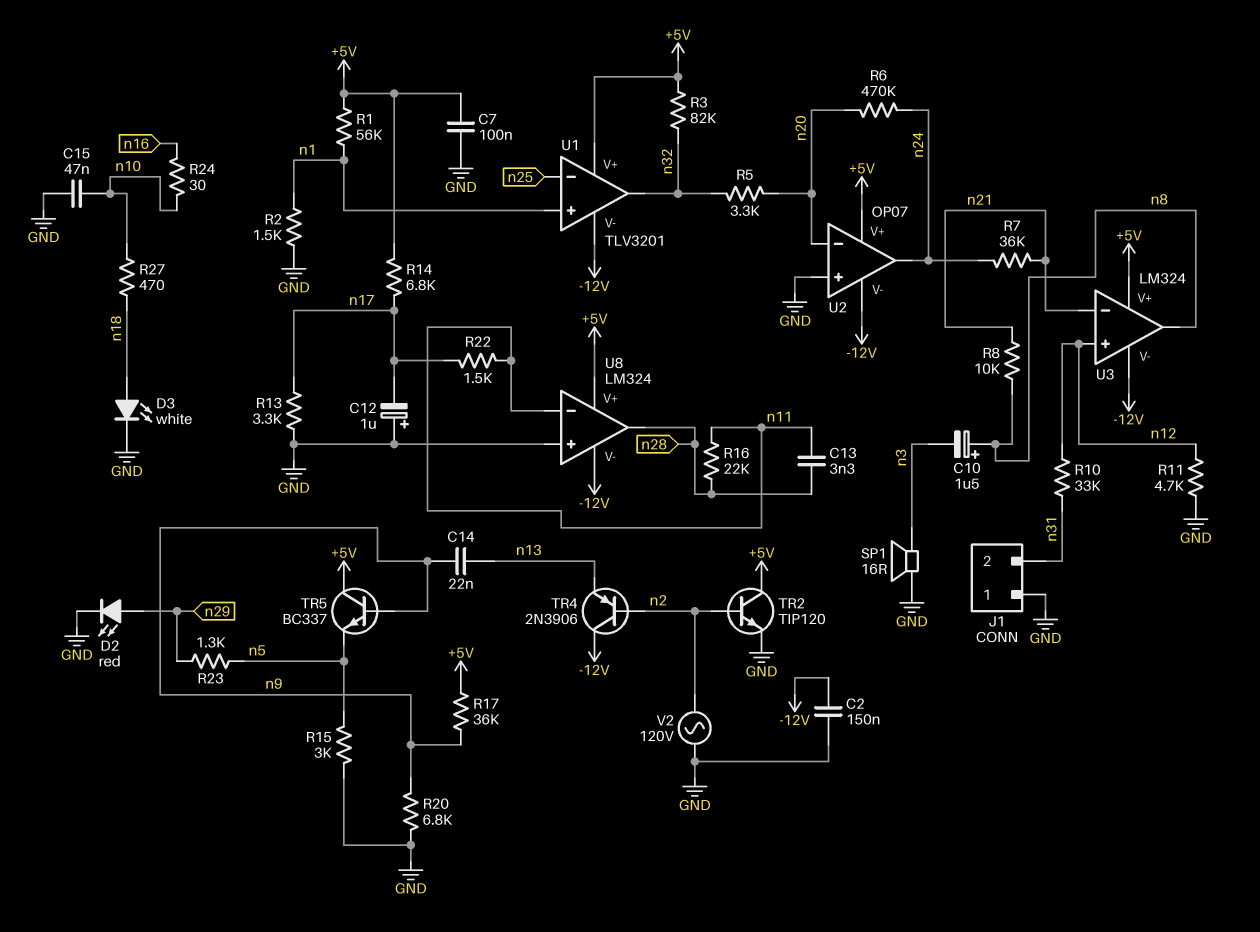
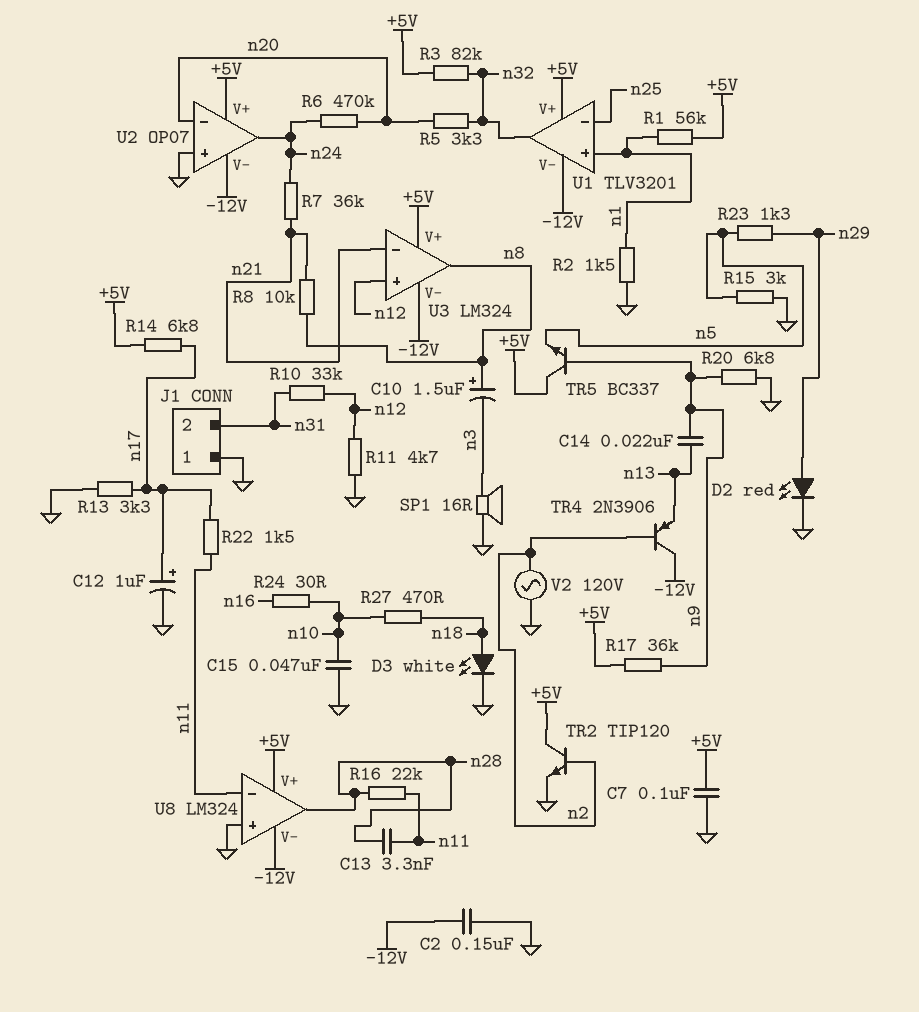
C12: 1uF (plus GND, minus n17) -> 1uF (plus n17, minus GND)

